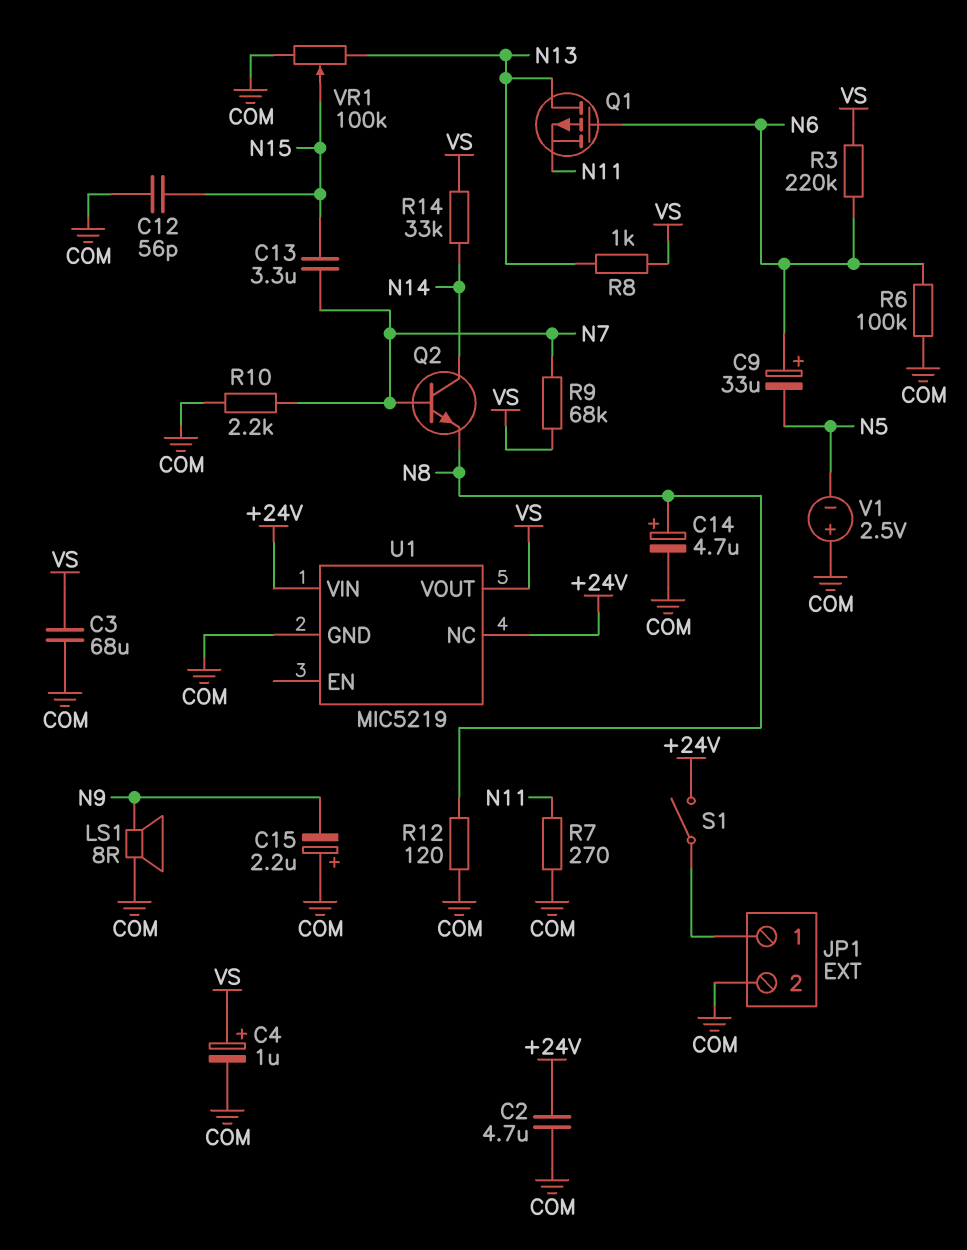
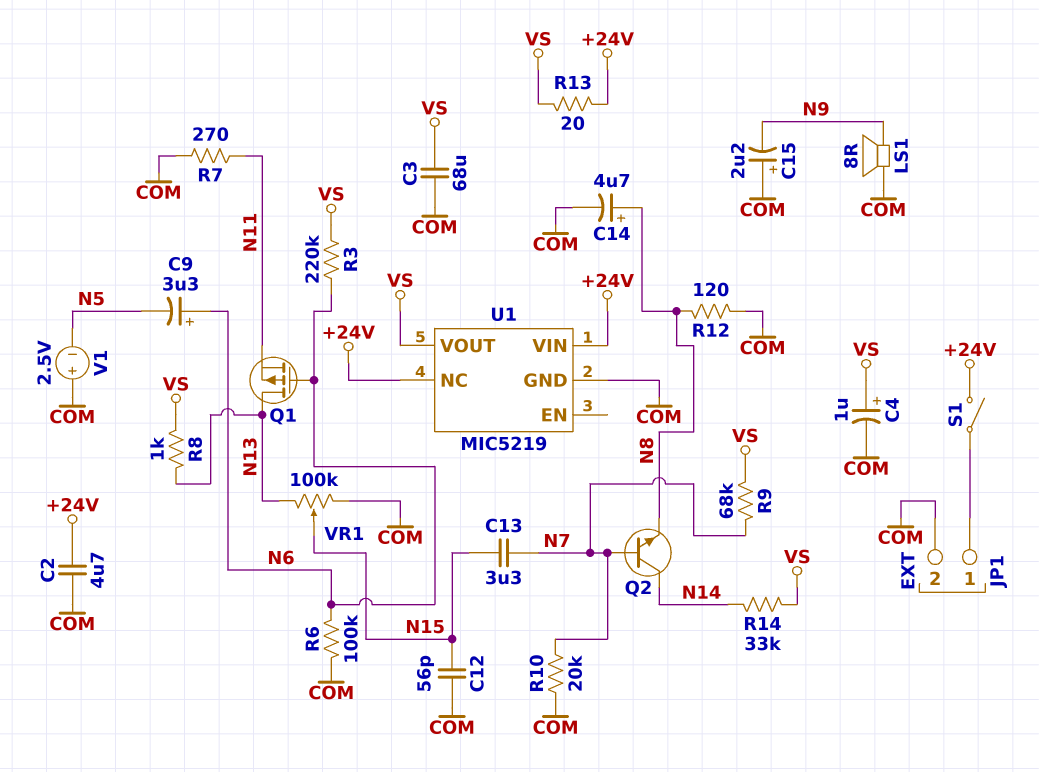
C9: 33uF (plus N6, minus N5) -> 3.3uF (plus N6, minus N5)
R10: 2.2k (COM, N7) -> 20k (COM, N7)
R13: none -> 20 (+24V, VS)

